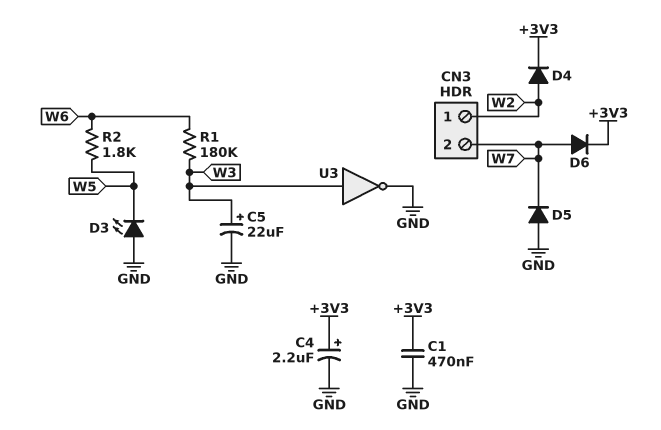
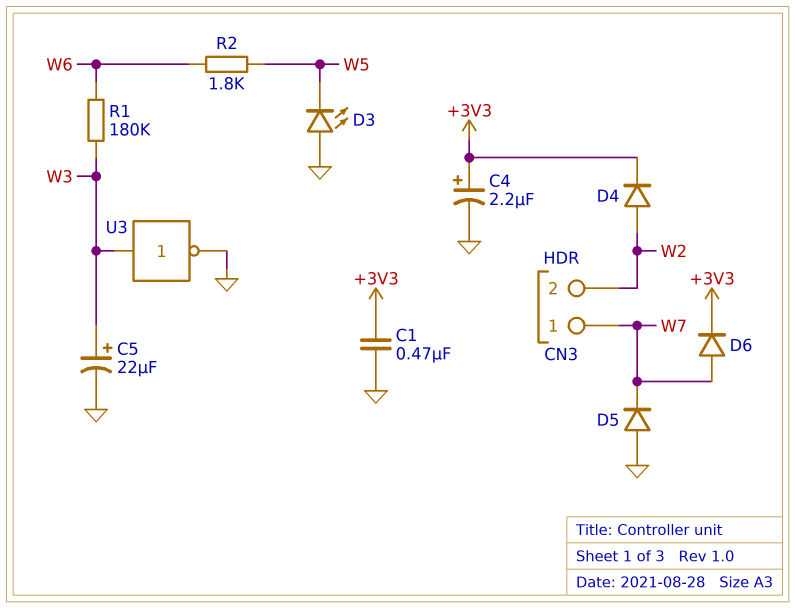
CN3 pin 1: W2 -> W7
CN3 pin 2: W7 -> W2

